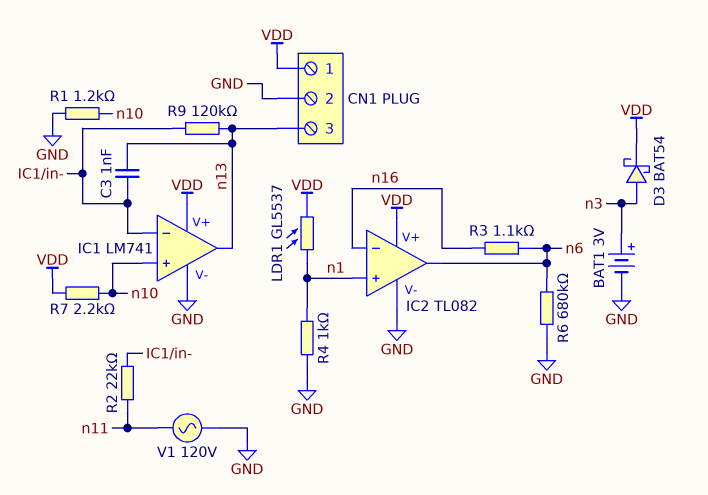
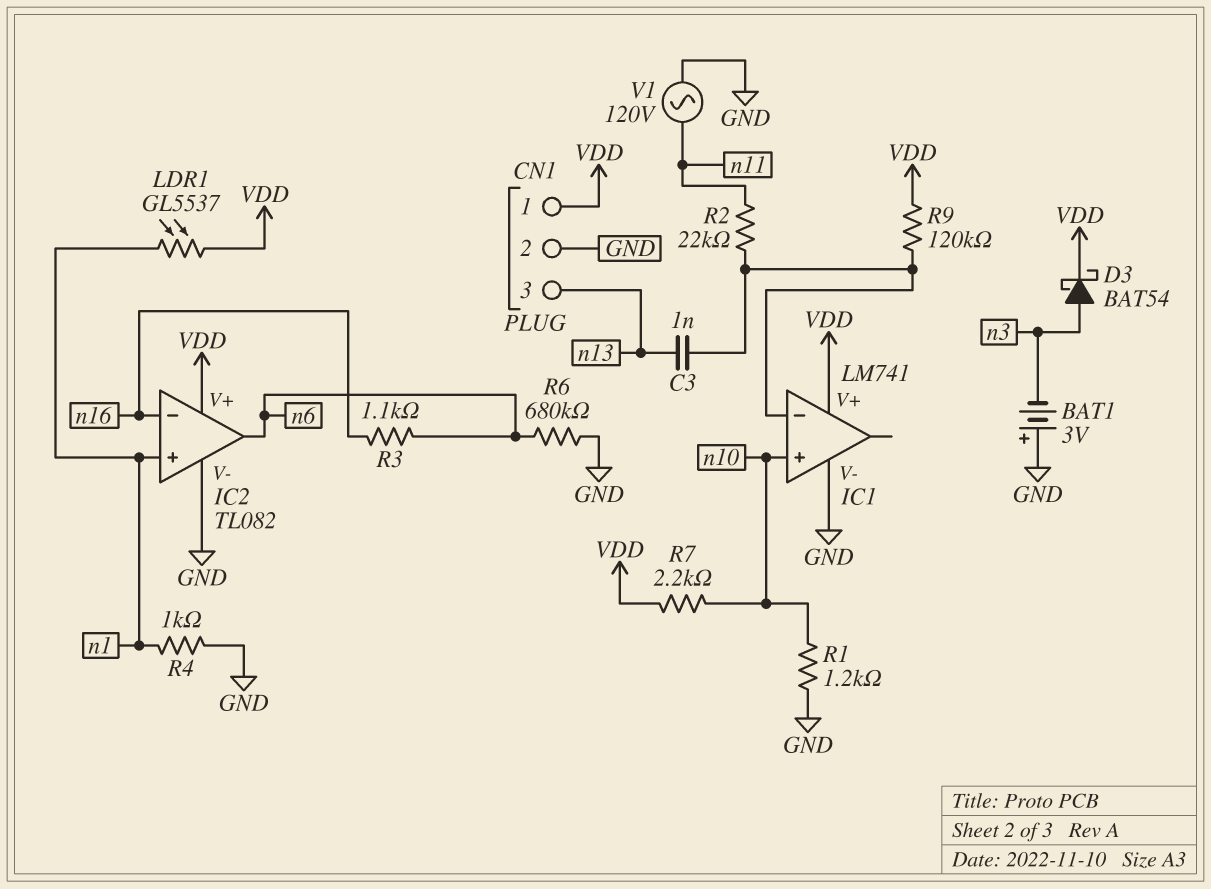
BAT1: 3V (plus n3, minus GND) -> 3V (plus GND, minus n3)
IC1 pin out: n13 -> none
R9: 120k (IC1/in-, n13) -> 120k (IC1/in-, VDD)

